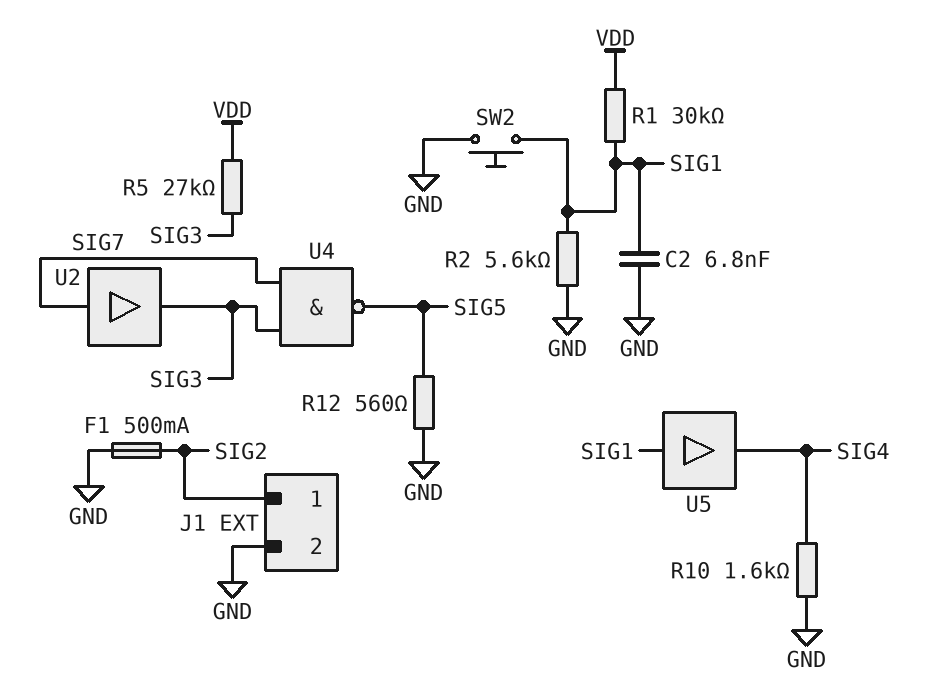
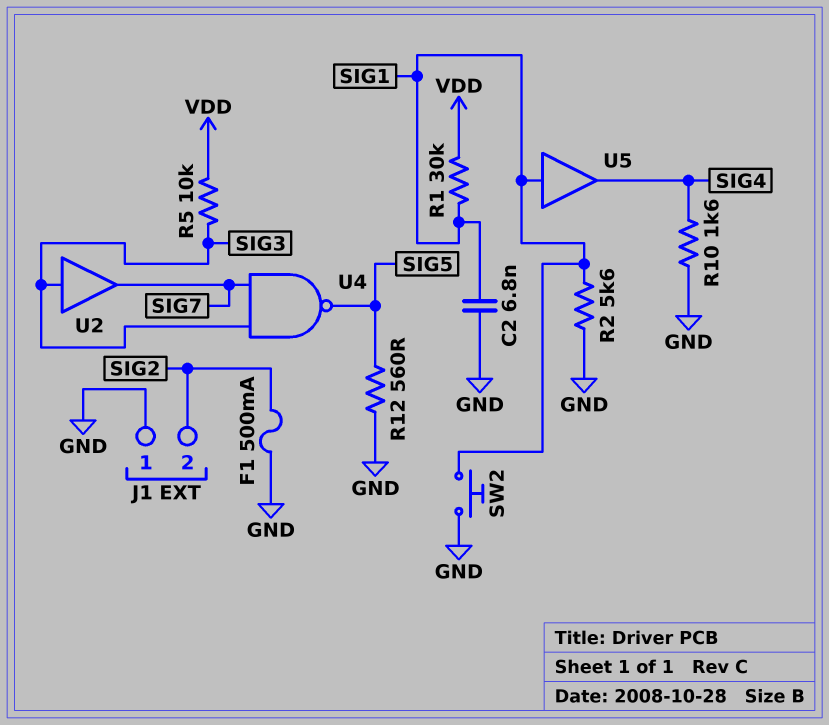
J1 pin 1: SIG2 -> GND
J1 pin 2: GND -> SIG2
R5: 27k (SIG3, VDD) -> 10k (SIG3, VDD)
U2: buffer (in SIG7, out SIG3) -> buffer (in SIG3, out SIG7)

